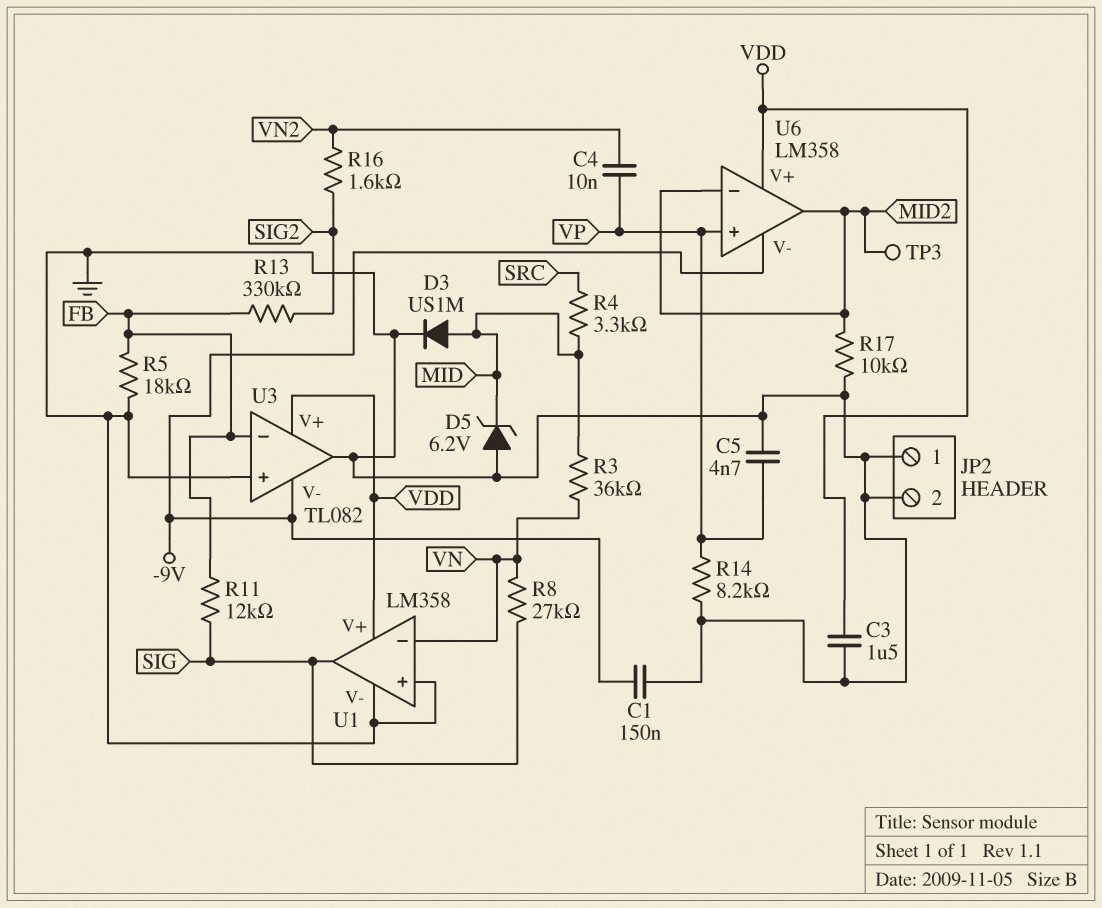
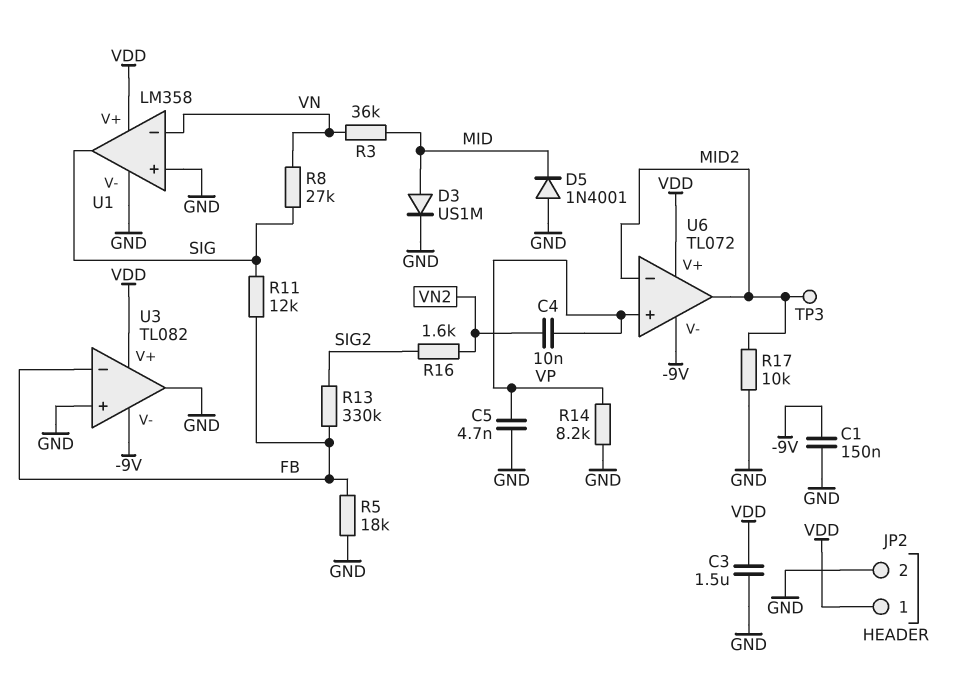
D5: zener 6.2V (A GND, K MID) -> diode 1N4001 (A GND, K MID)
JP2 pin 1: GND -> VDD
R4: 3.3k (MID, SRC) -> none
U6: LM358 -> TL072

